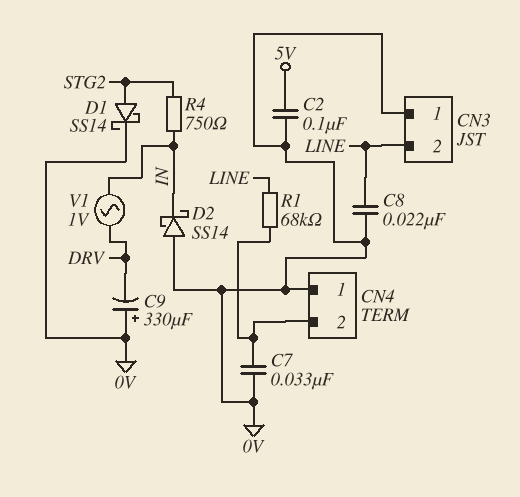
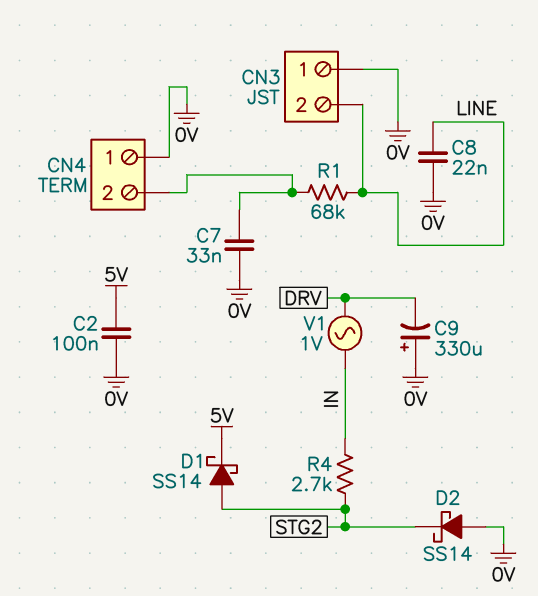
D1: schottky SS14 (A STG2, K 0V) -> schottky SS14 (A STG2, K 5V)
D2: schottky SS14 (A 0V, K IN) -> schottky SS14 (A 0V, K STG2)
R4: 750 (IN, STG2) -> 2.7k (IN, STG2)

